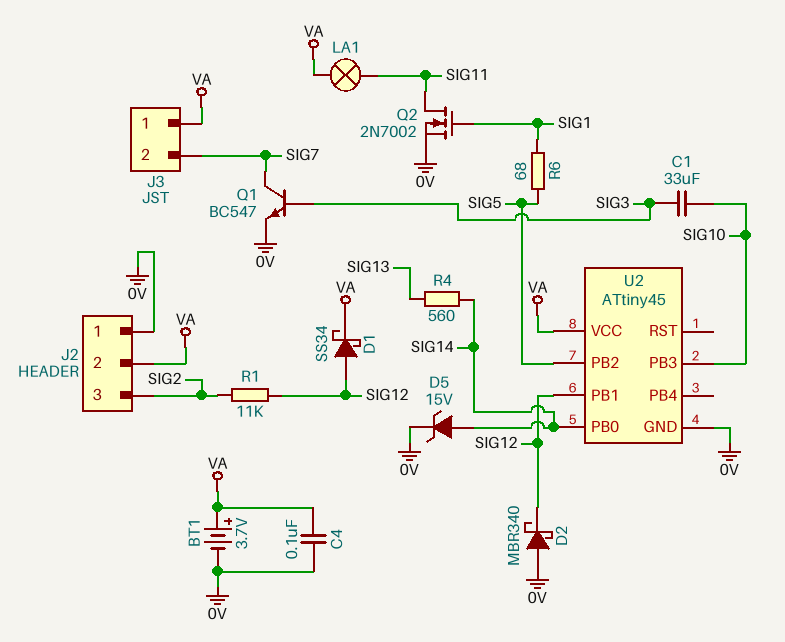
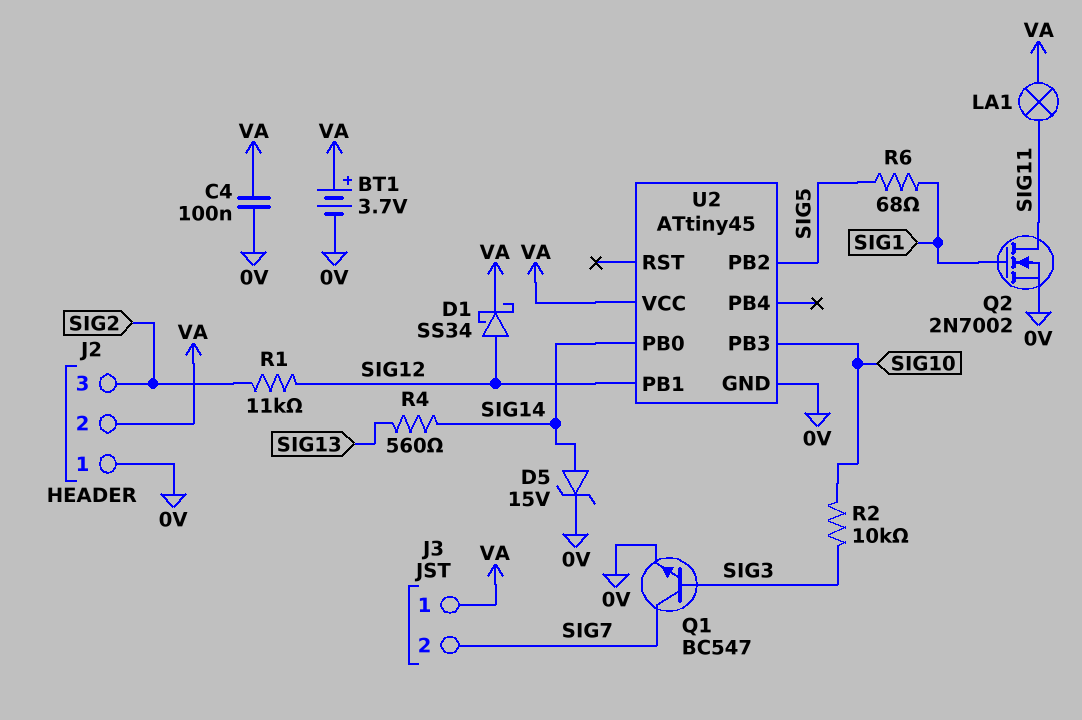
C1: 33uF (SIG3, SIG10) -> none
D2: schottky MBR340 (A 0V, K SIG12) -> none
R2: none -> 10k (SIG3, SIG10)

